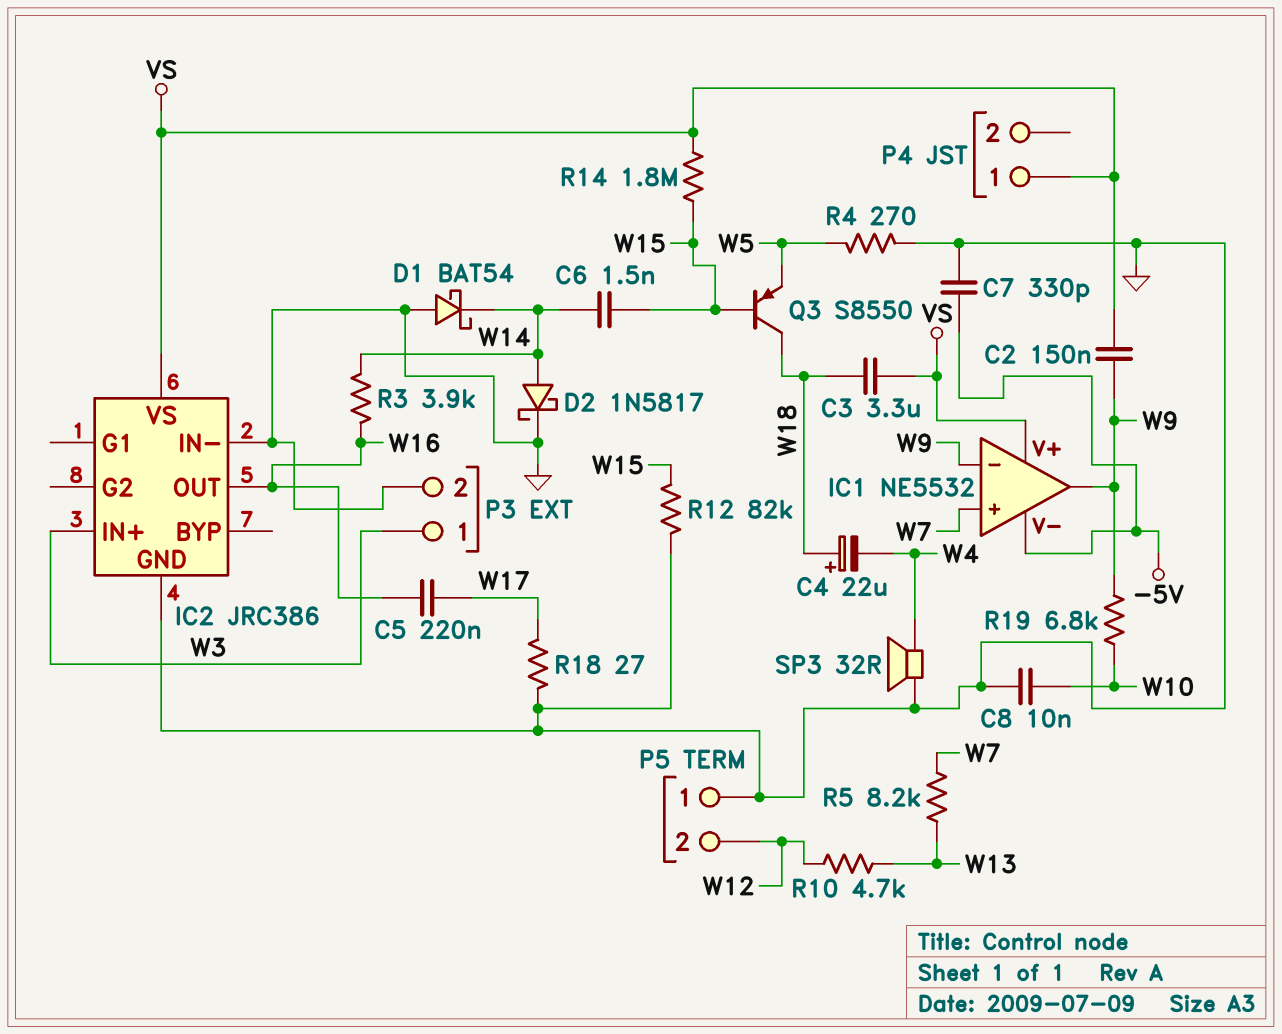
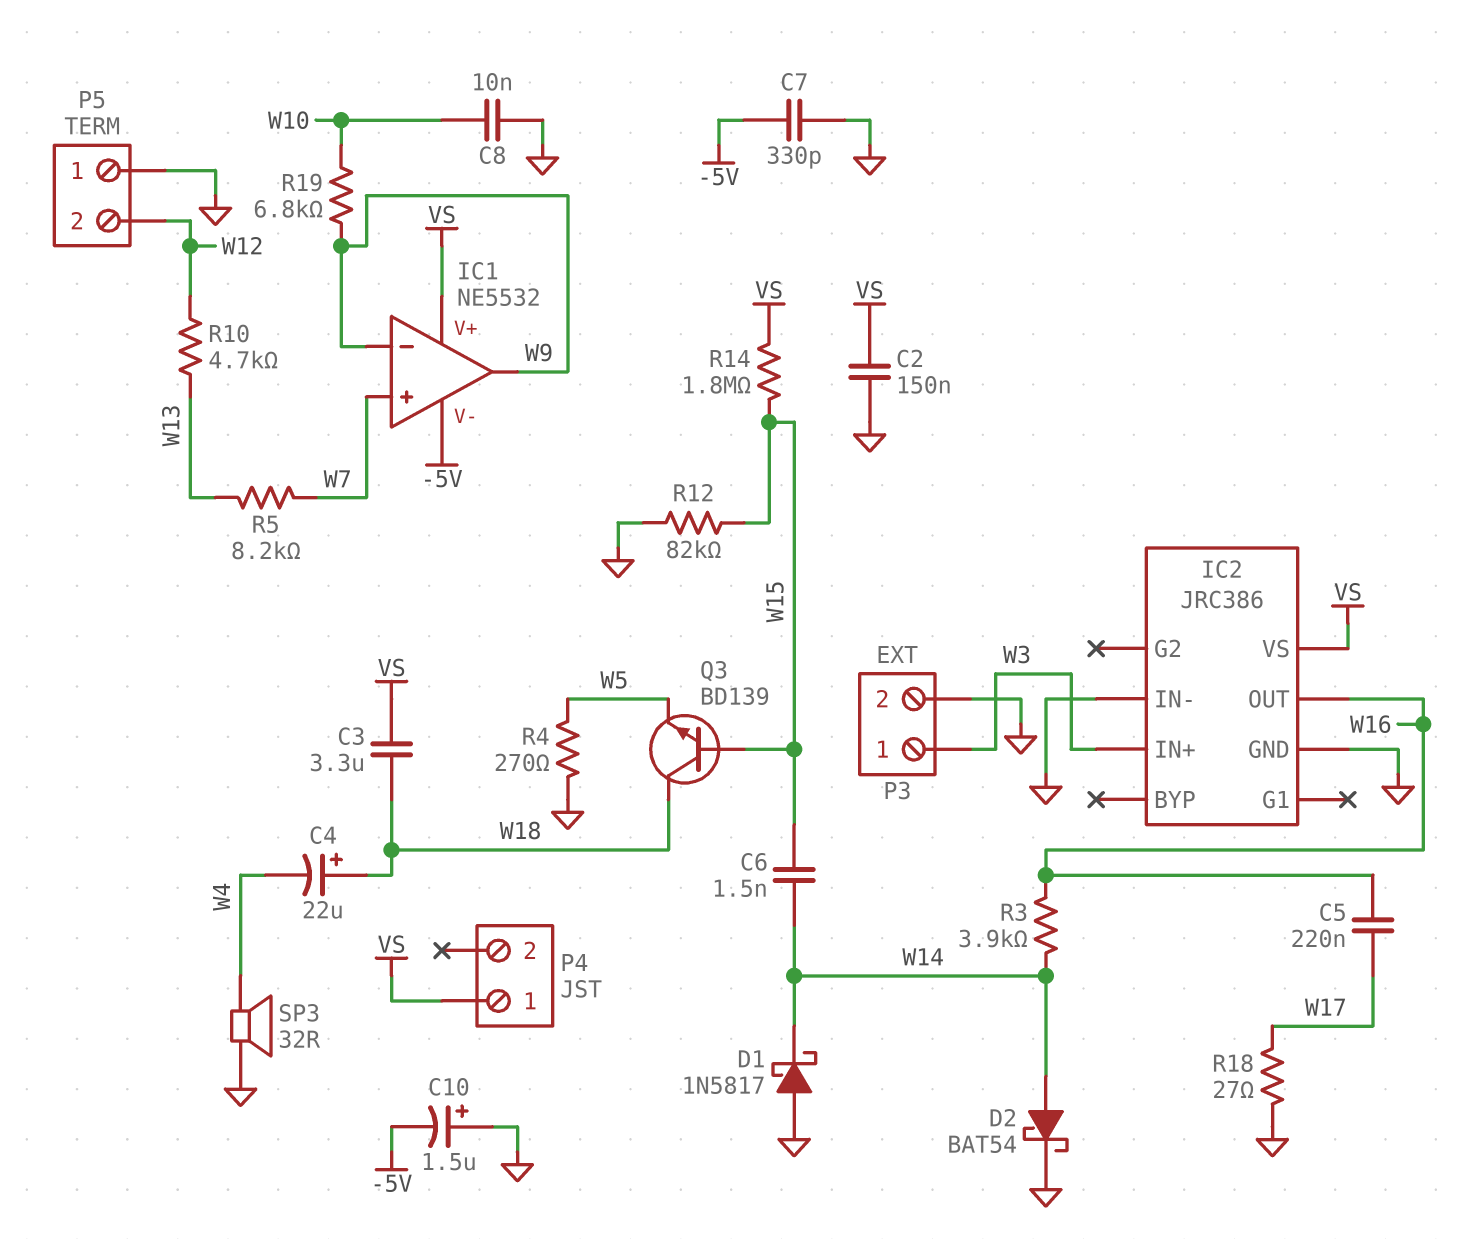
C2: 150nF (VS, W9) -> 150nF (GND, VS)
C10: none -> 1.5uF (plus GND, minus -5V)
D1: schottky BAT54 (A GND, K W14) -> schottky 1N5817 (A GND, K W14)
D2: schottky 1N5817 (A W14, K GND) -> schottky BAT54 (A W14, K GND)
Q3: PNP S8550 (B W15, C W18, E W5) -> NPN BD139 (B W15, C W18, E W5)

